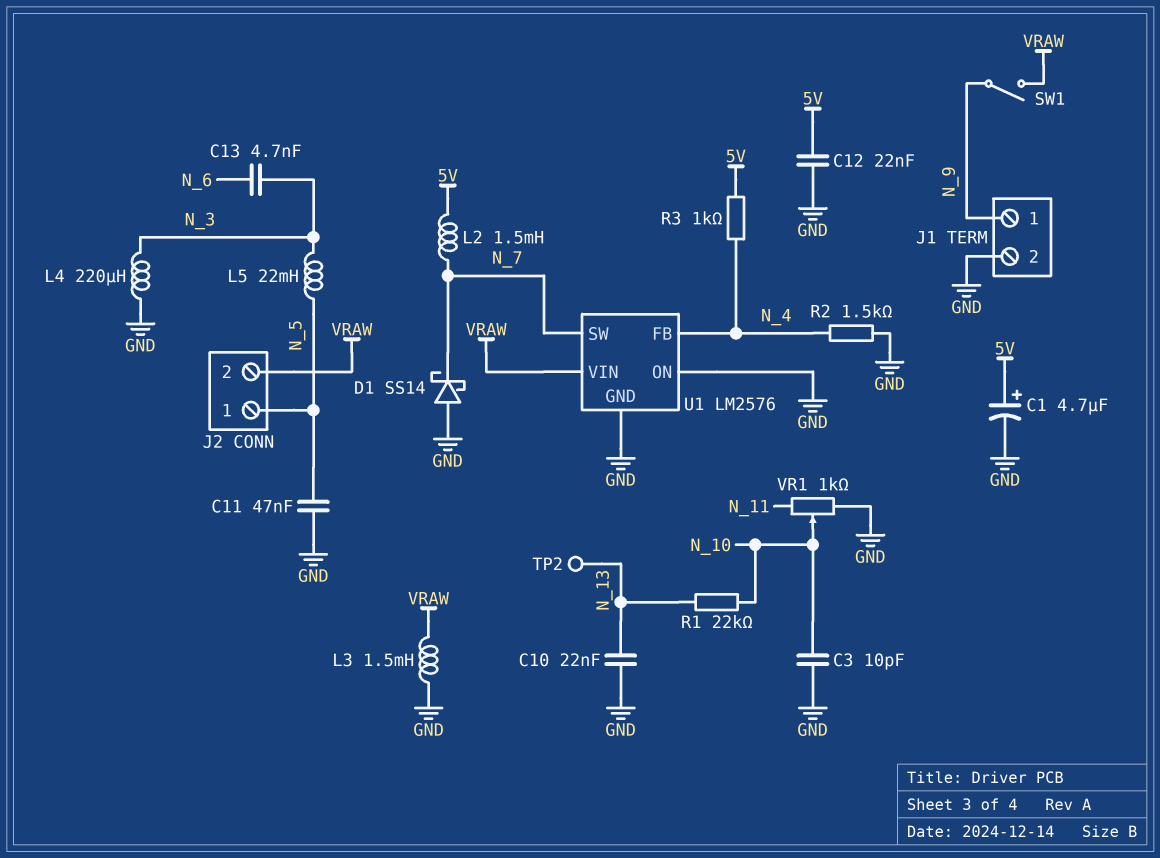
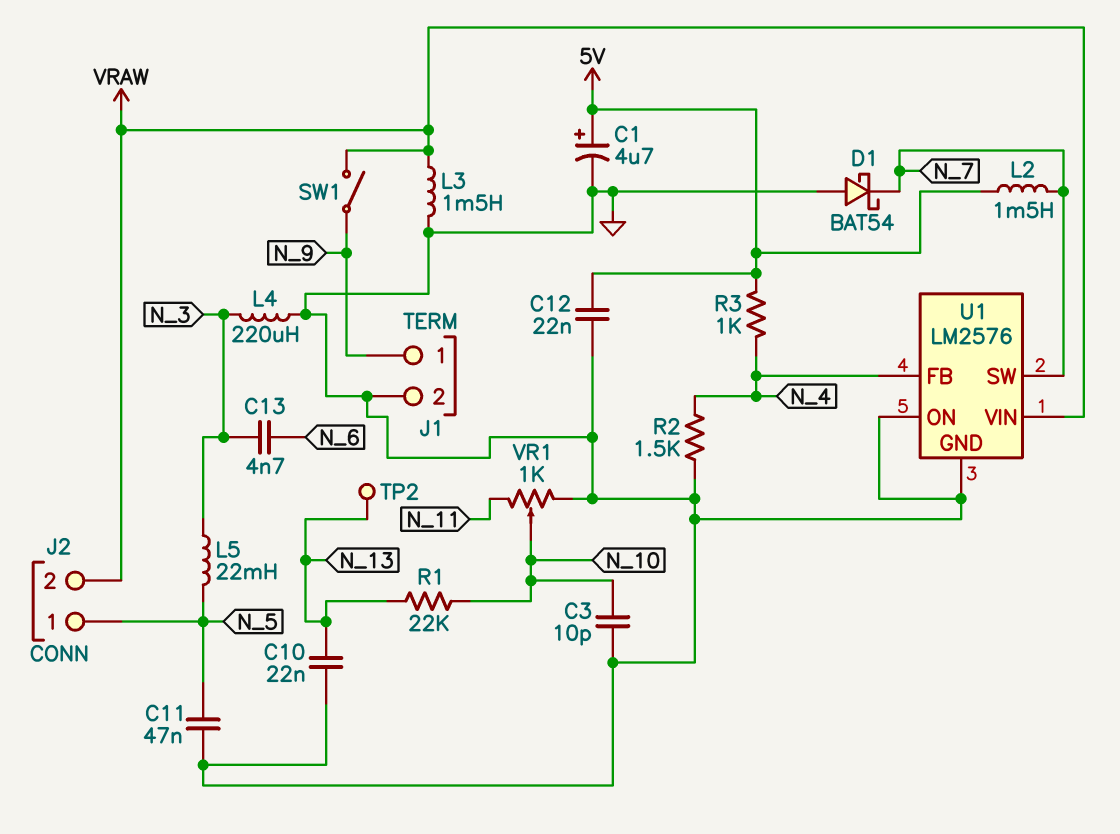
D1: schottky SS14 (A GND, K N_7) -> schottky BAT54 (A GND, K N_7)

